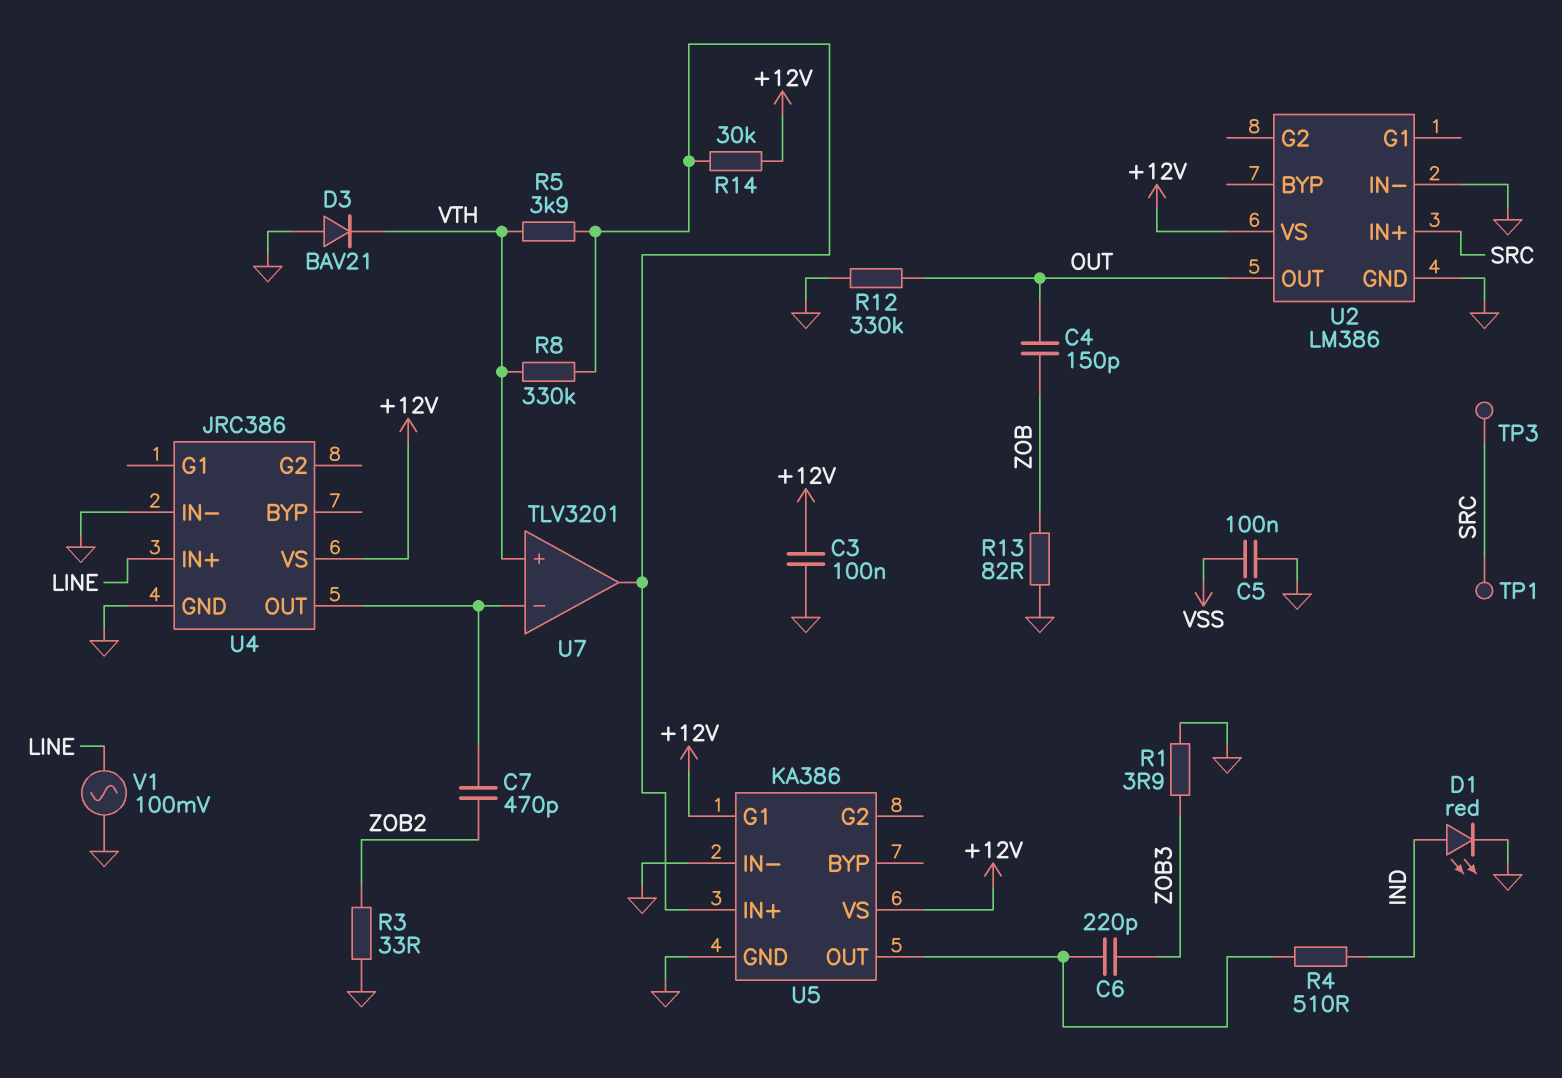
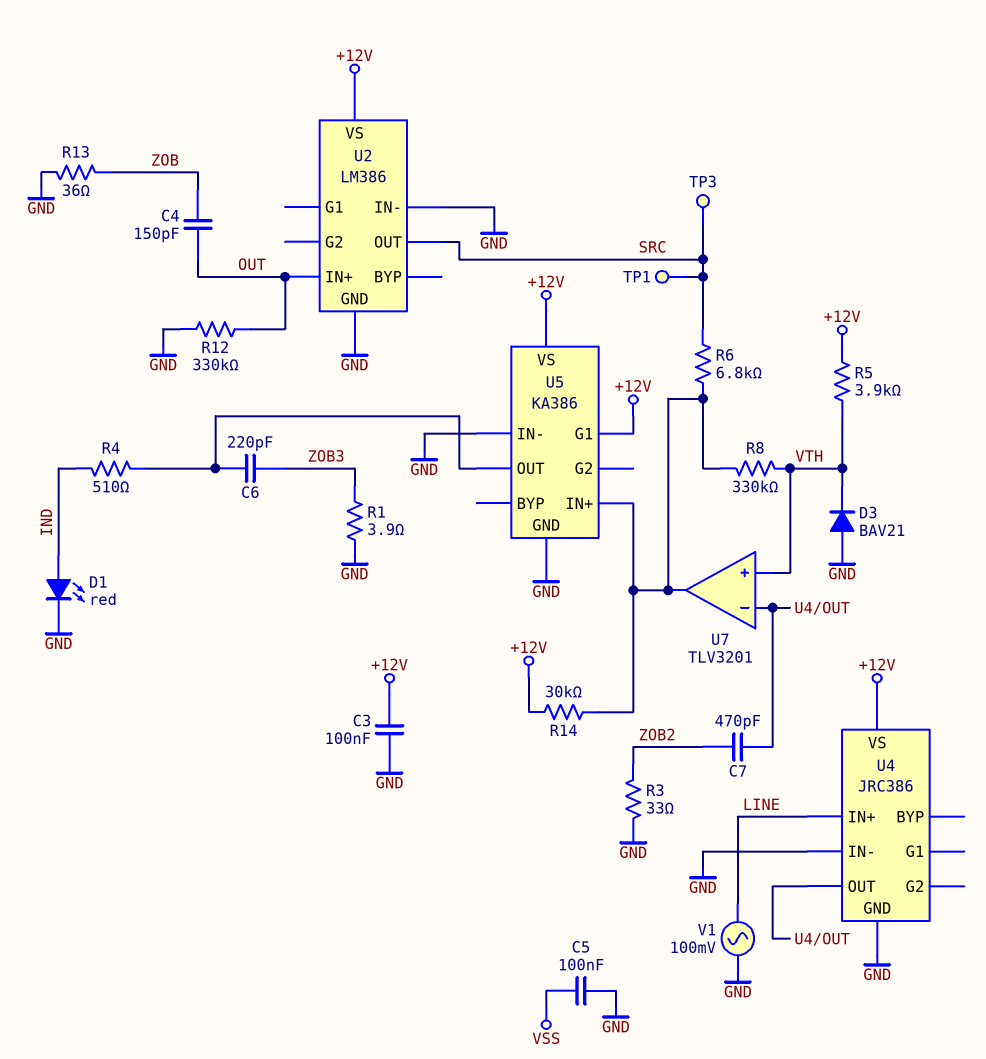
R5: 3.9k (U5/IN+, VTH) -> 3.9k (+12V, VTH)
R6: none -> 6.8k (SRC, U5/IN+)
R13: 82 (GND, ZOB) -> 36 (GND, ZOB)
U2 pin IN+: SRC -> OUT
U2 pin OUT: OUT -> SRC

